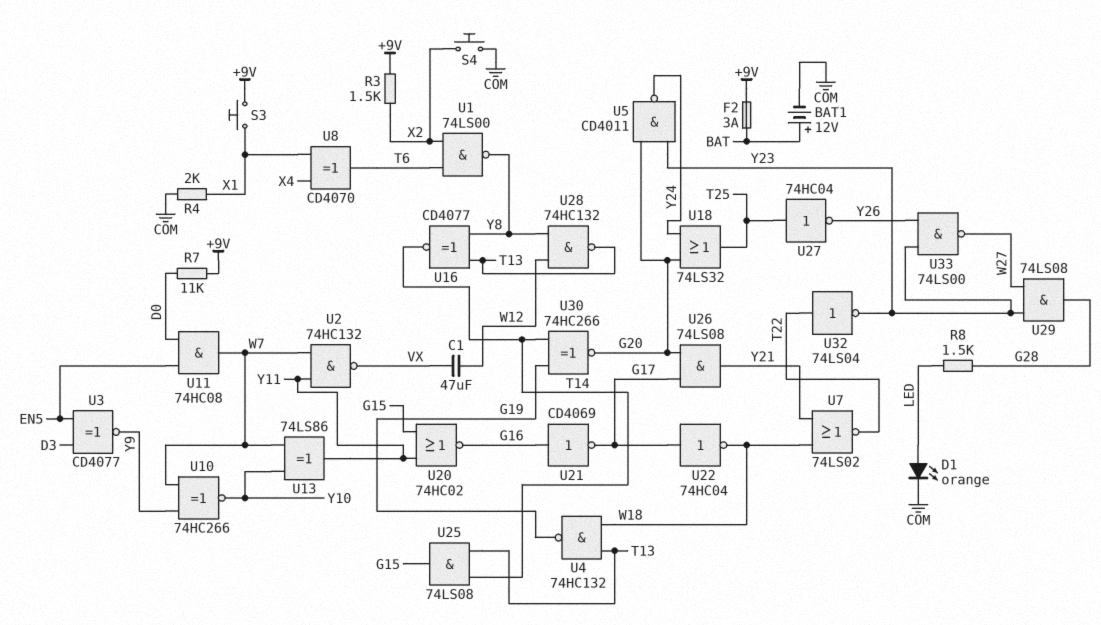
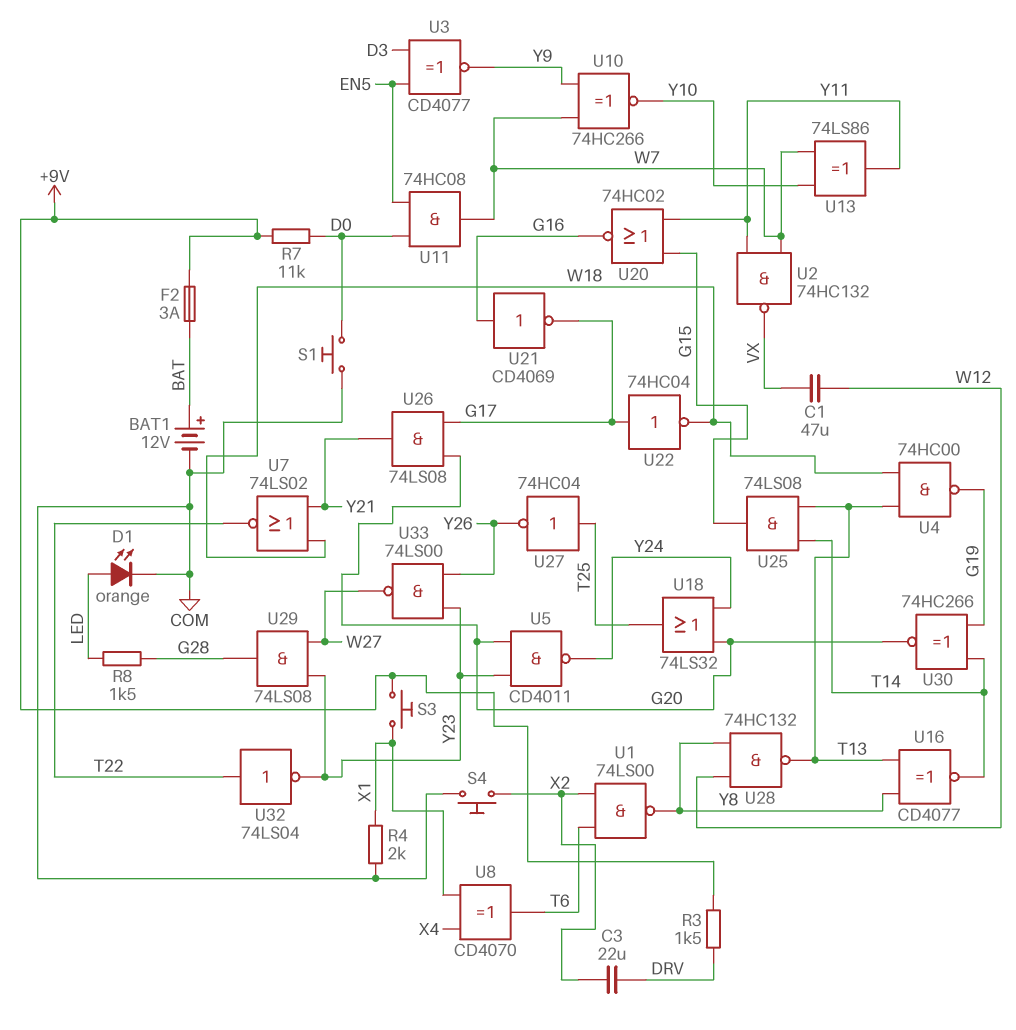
C3: none -> 22uF (DRV, X2)
R3: 1.5k (+9V, X2) -> 1.5k (+9V, DRV)
S1: none -> button (COM, D0)
U4: NAND 74HC132 (in T13, in W18, out G19) -> NAND 74HC00 (in T13, in W18, out G19)

